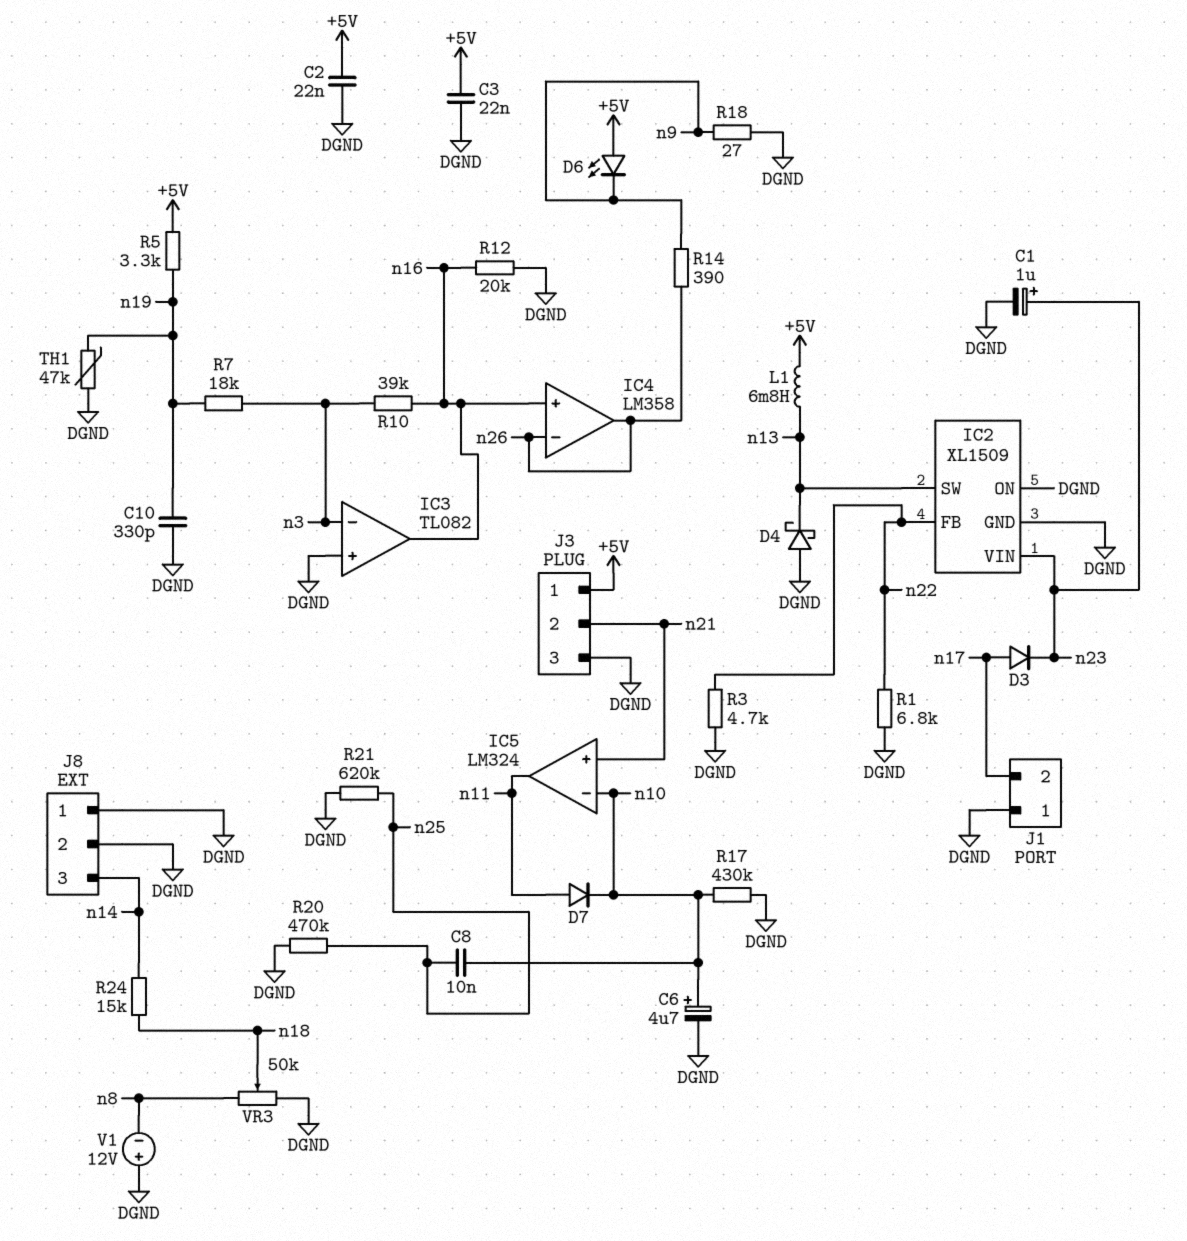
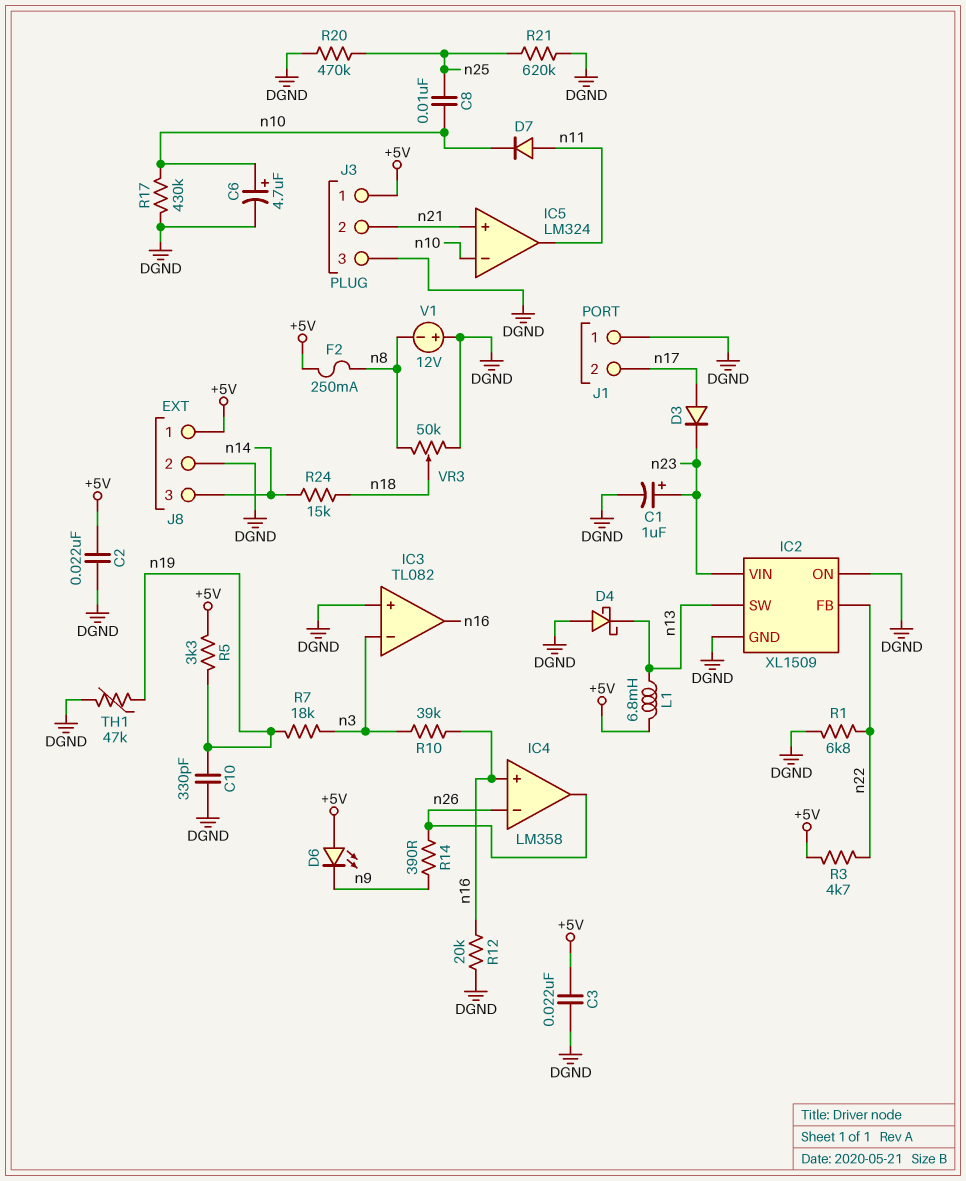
F2: none -> 250mA (+5V, n8)
J8 pin 1: DGND -> +5V
R3: 4.7k (DGND, n22) -> 4.7k (+5V, n22)
R18: 27 (DGND, n9) -> none

